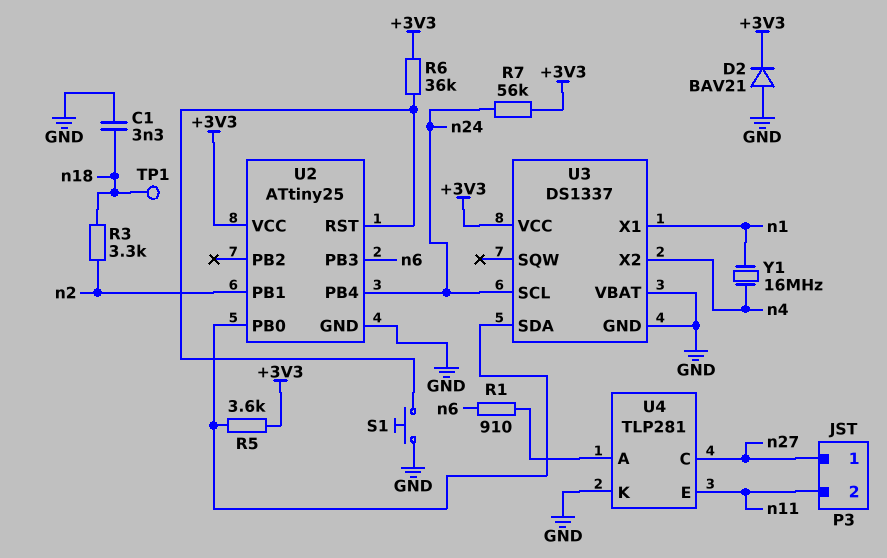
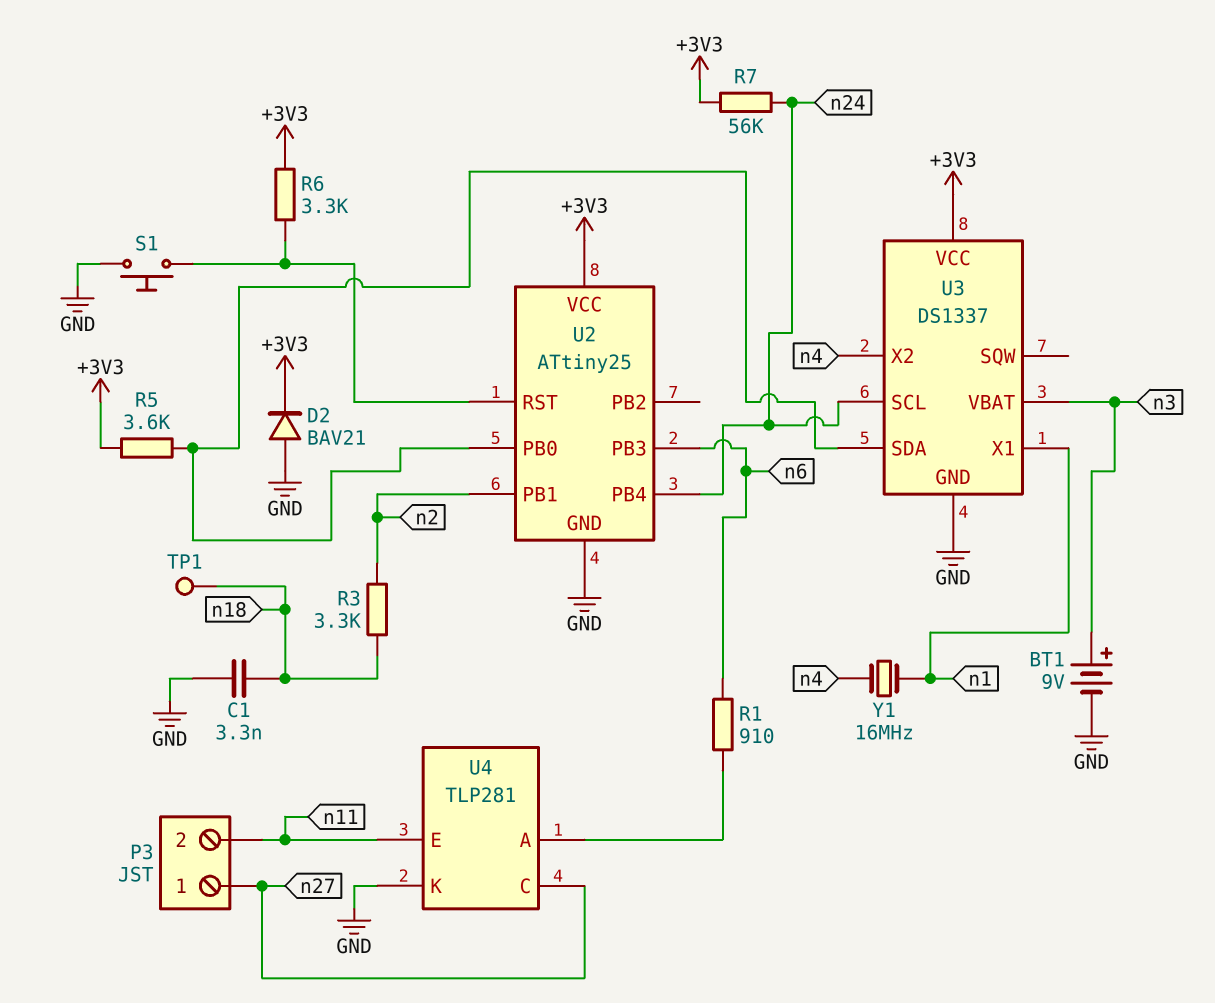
BT1: none -> 9V (plus n3, minus GND)
R6: 36k (+3V3, U2/RST) -> 3.3k (+3V3, U2/RST)
U3 pin VBAT: GND -> n3

